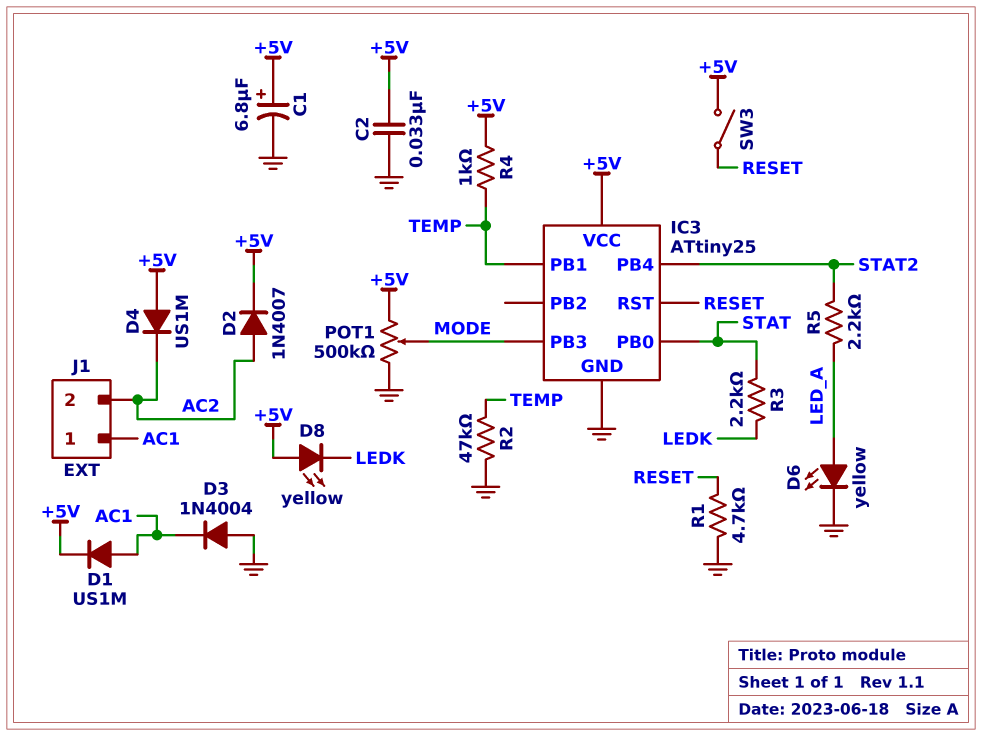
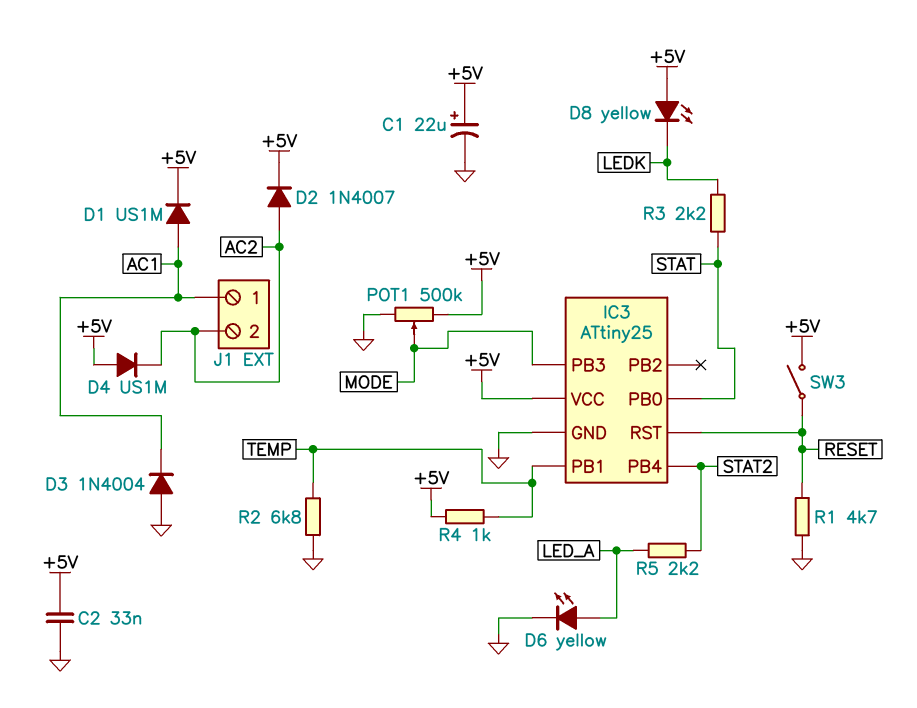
C1: 6.8uF (plus +5V, minus GND) -> 22uF (plus +5V, minus GND)
R2: 47k (GND, TEMP) -> 6.8k (GND, TEMP)

